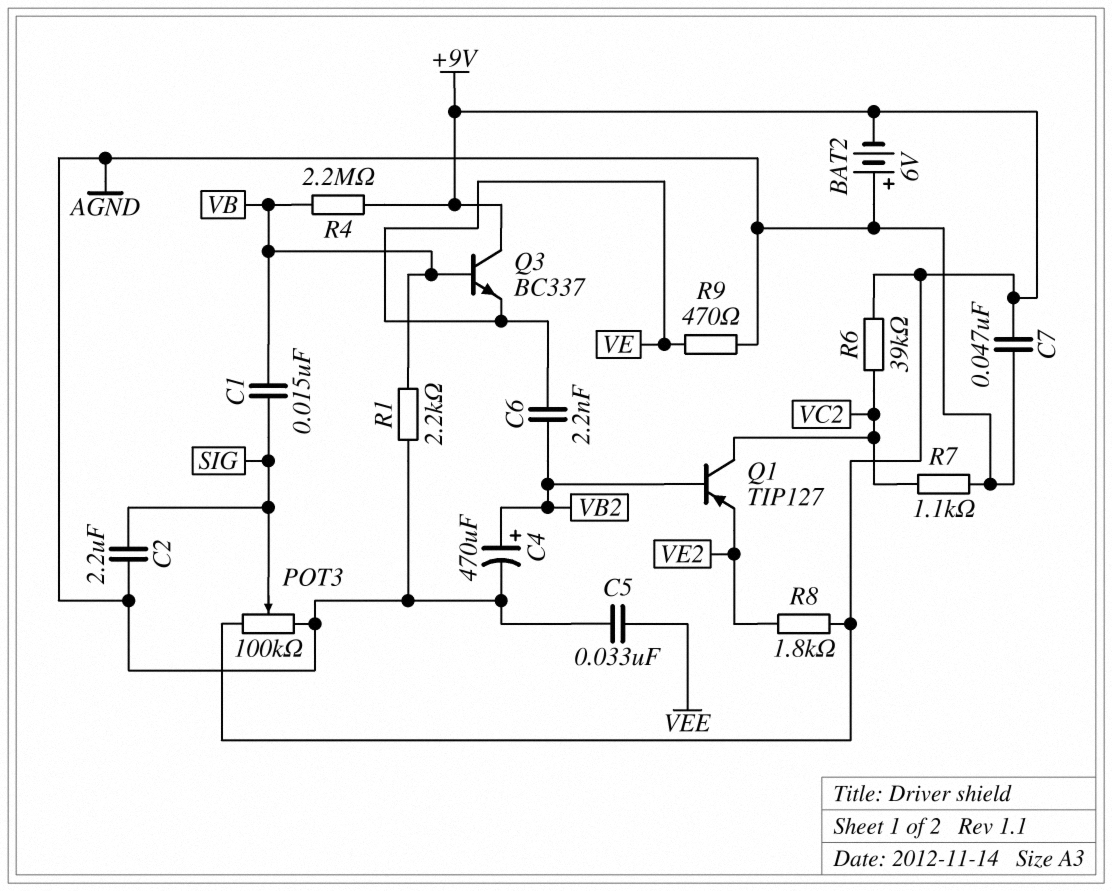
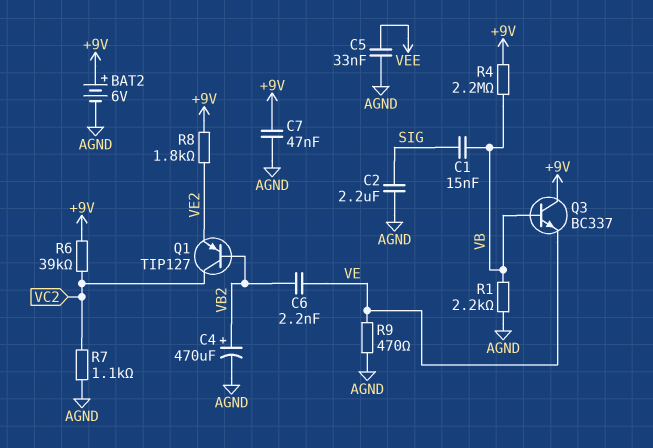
BAT2: 6V (plus AGND, minus +9V) -> 6V (plus +9V, minus AGND)
POT3: 100k (+9V, AGND, wiper SIG) -> none

